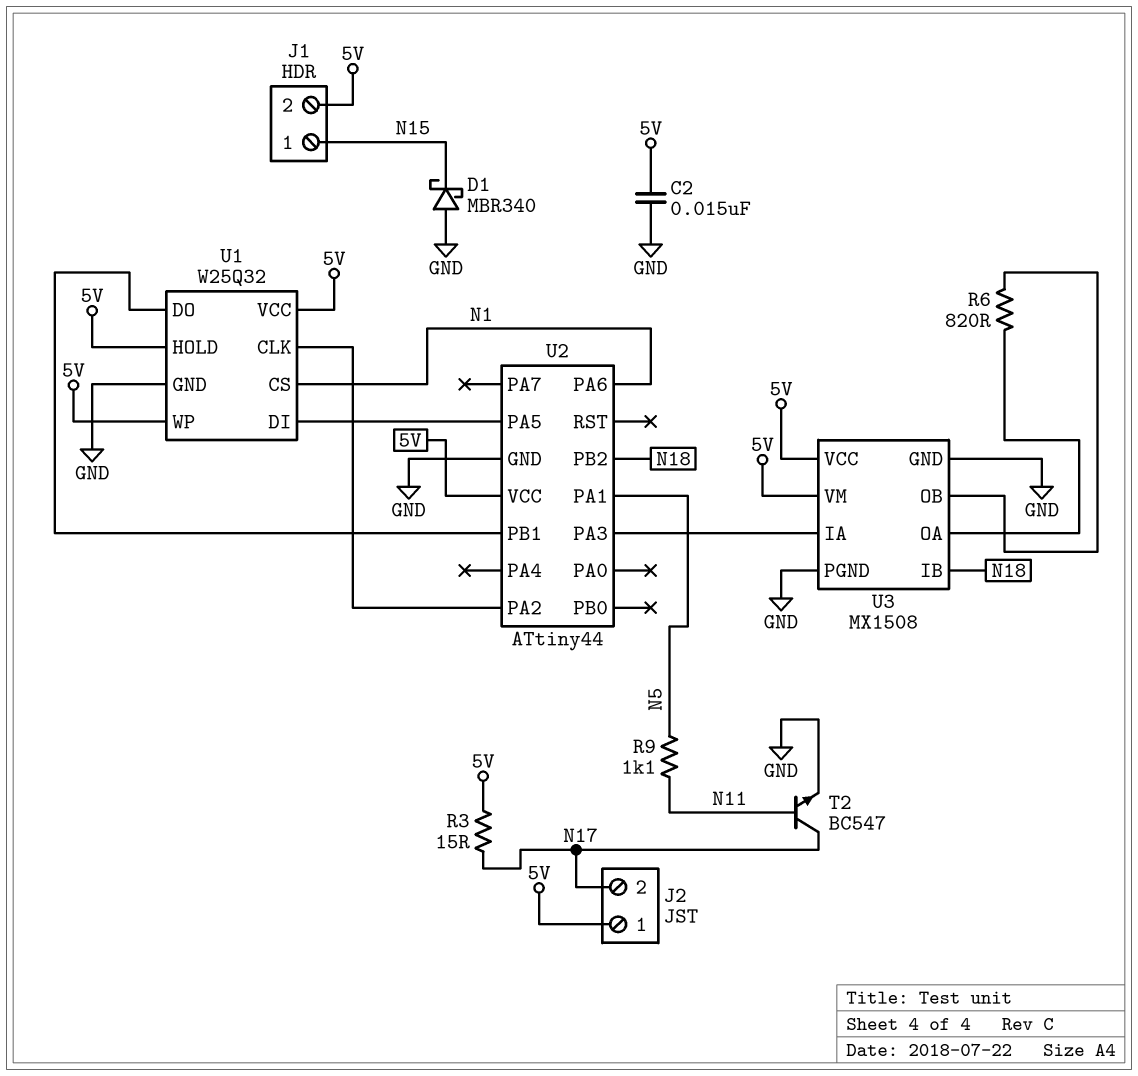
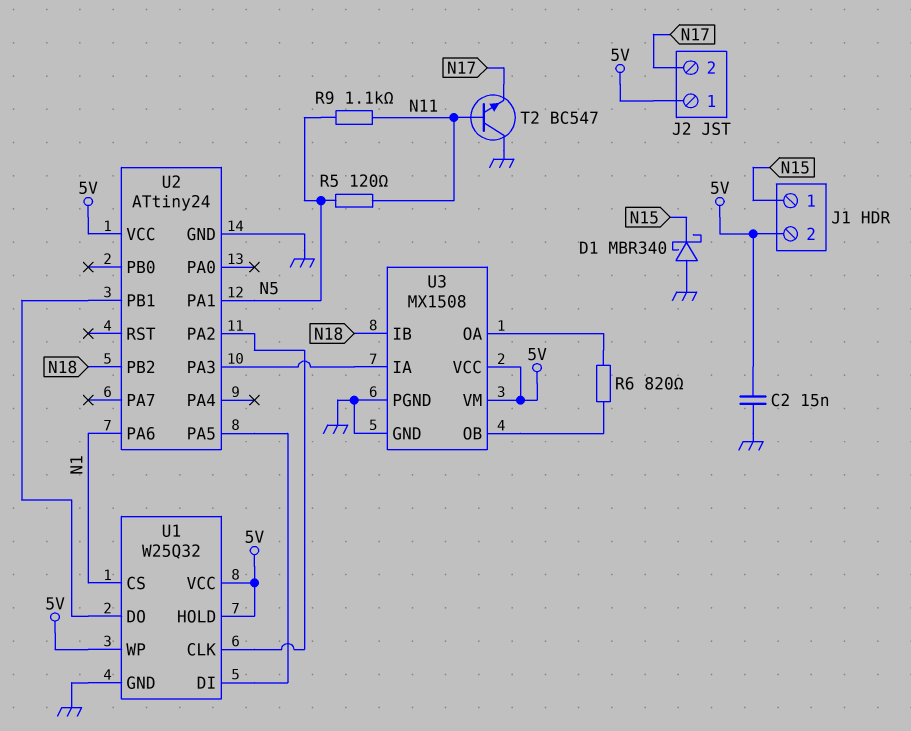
R3: 15 (5V, N17) -> none
R5: none -> 120 (N5, N11)
T2: NPN BC547 (B N11, C N17, E GND) -> NPN BC547 (B N11, C GND, E N17)
U2: ATtiny44 -> ATtiny24

